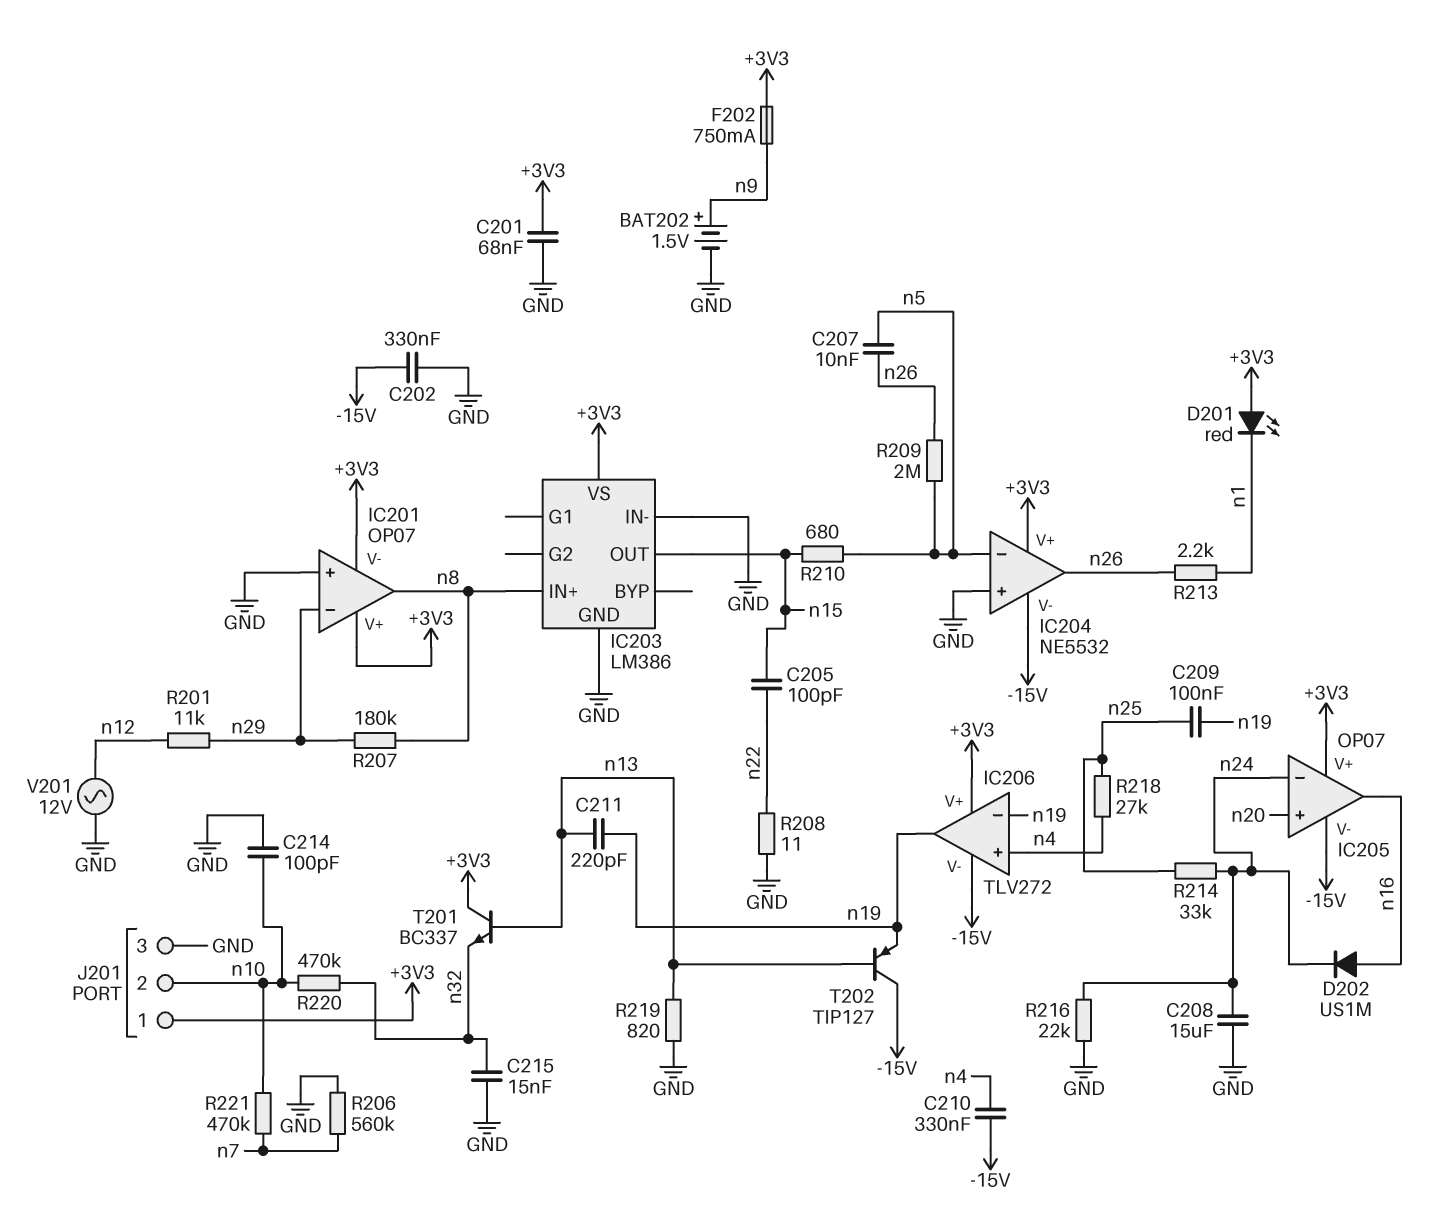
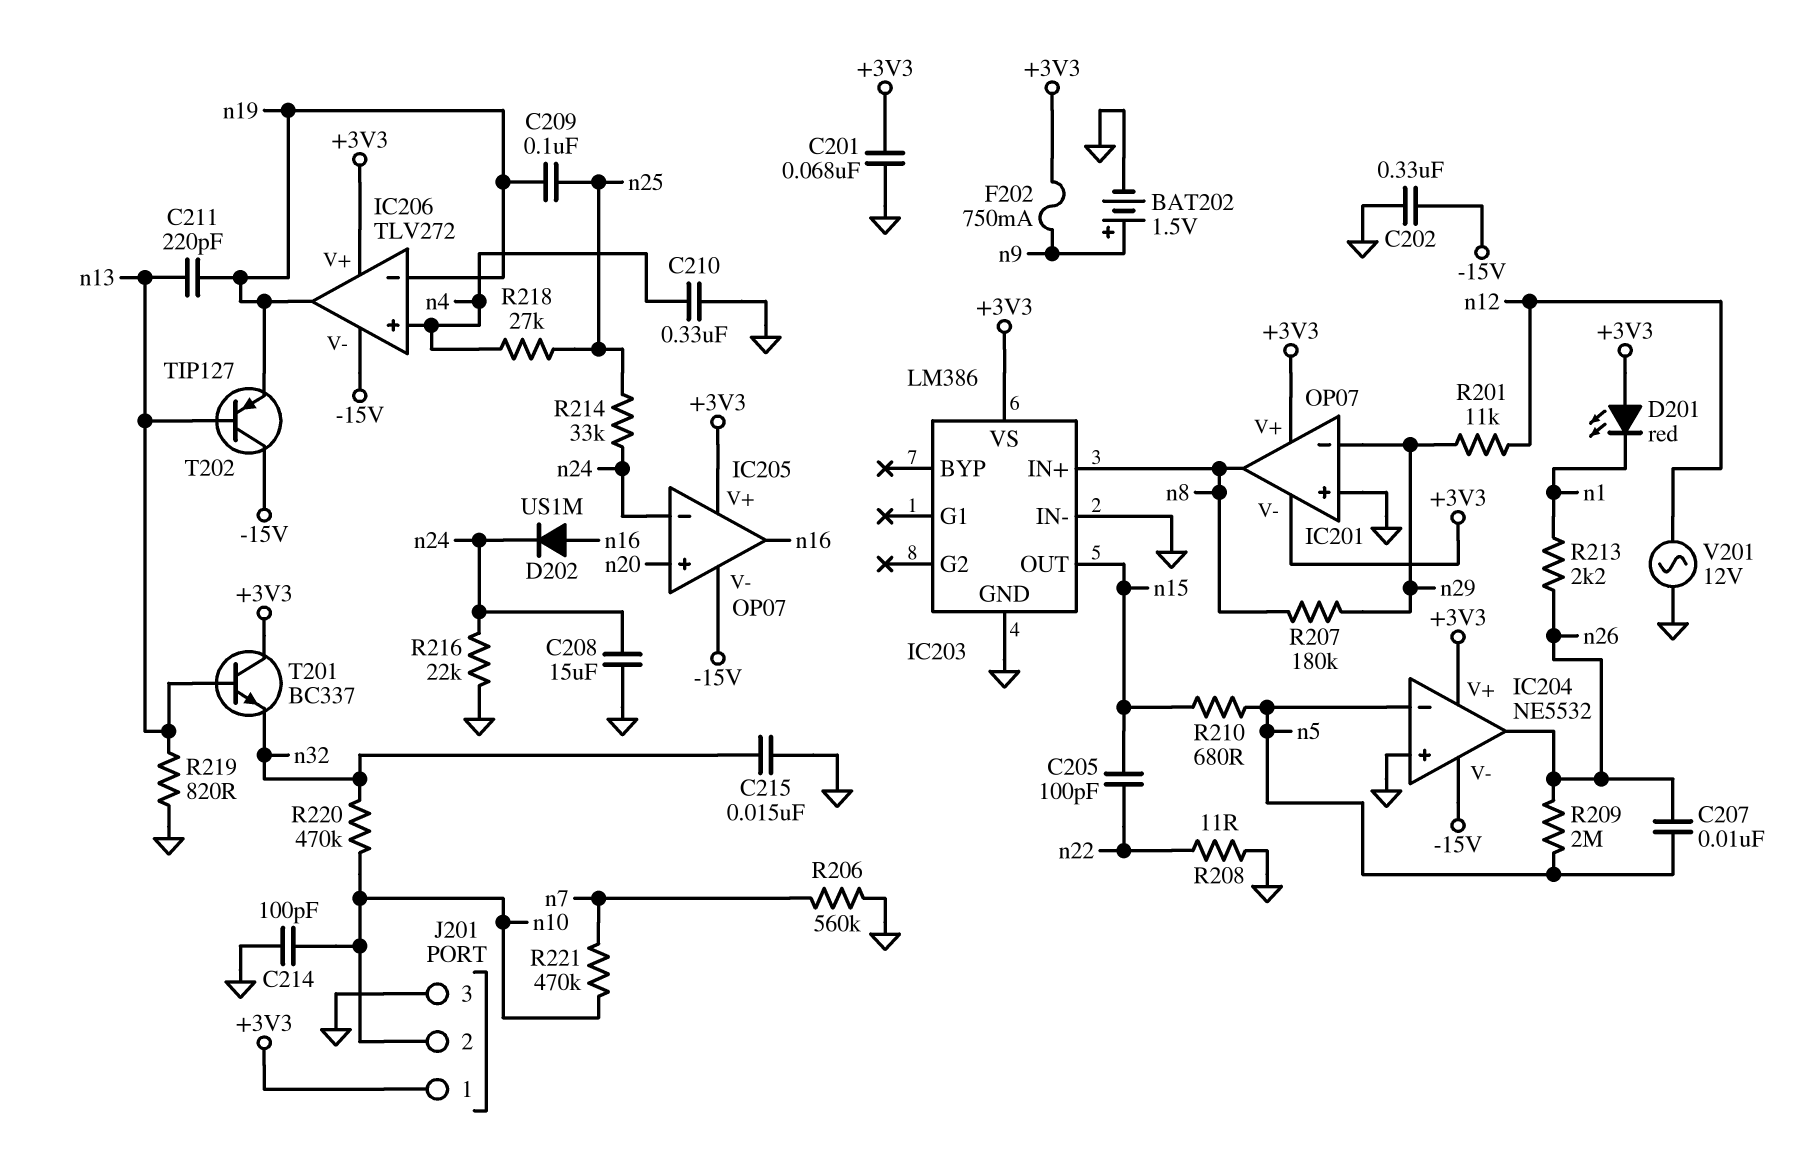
C210: 330nF (-15V, n4) -> 330nF (GND, n4)

